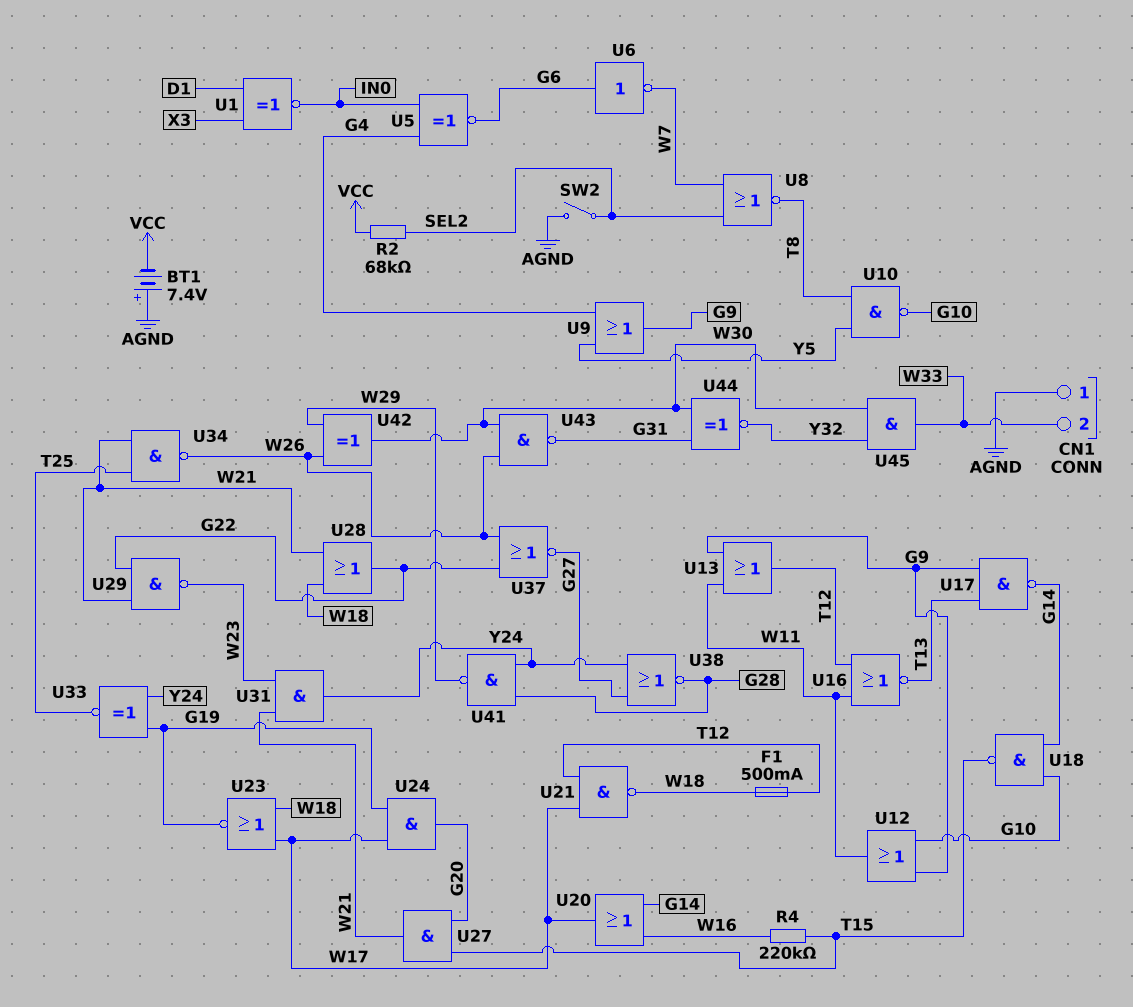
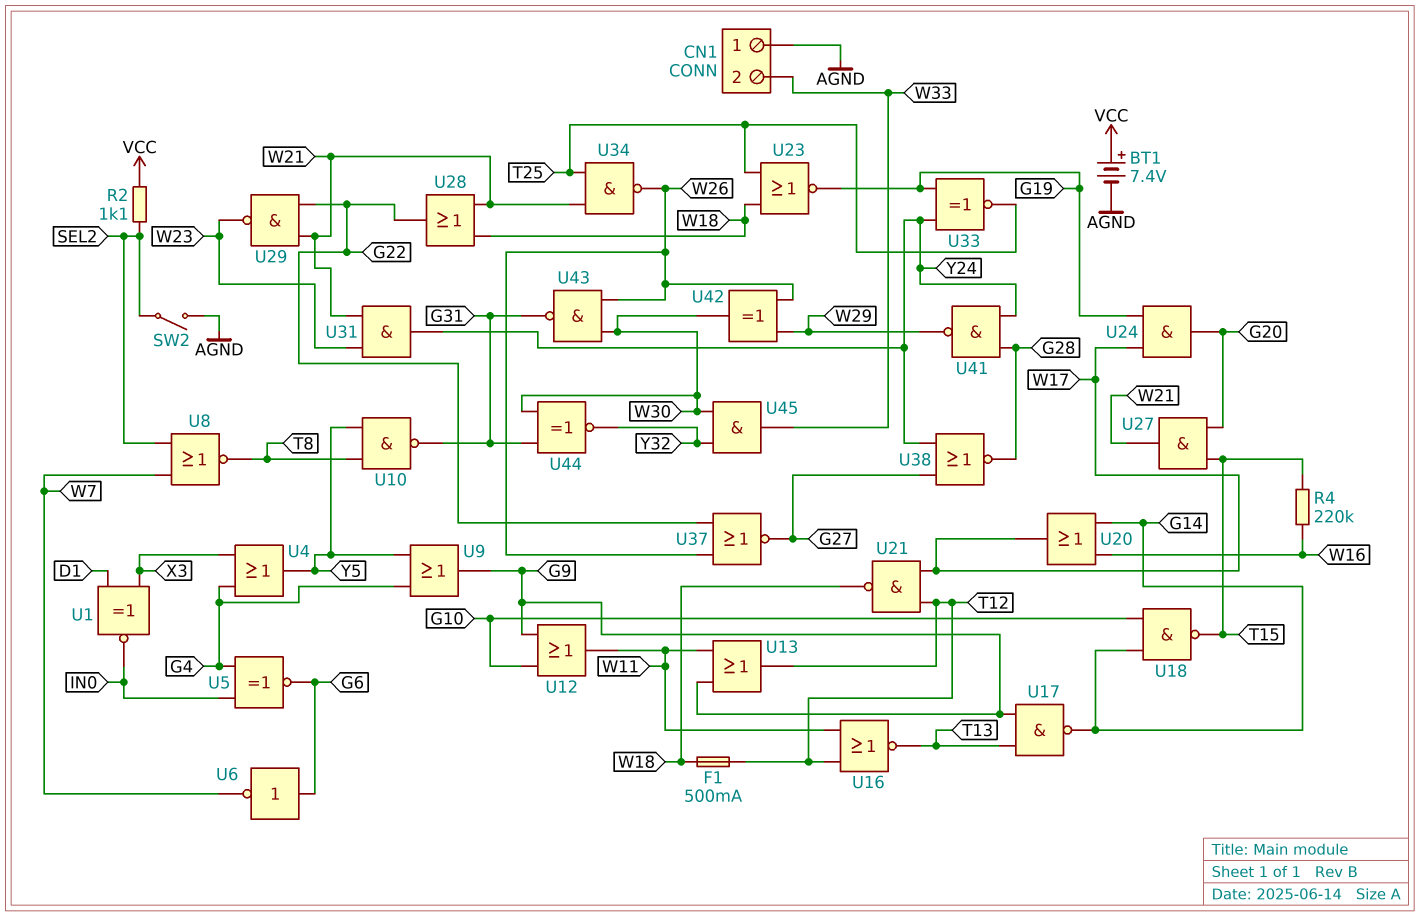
BT1: 7.4V (plus AGND, minus VCC) -> 7.4V (plus VCC, minus AGND)
R2: 68k (SEL2, VCC) -> 1.1k (SEL2, VCC)
U4: none -> OR (in G4, in X3, out Y5)
U10: NAND (in T8, in Y5, out G10) -> NAND (in T8, in Y5, out G31)
U23: NOR (in W17, in W18, out G19) -> NOR (in T25, in W18, out G19)

